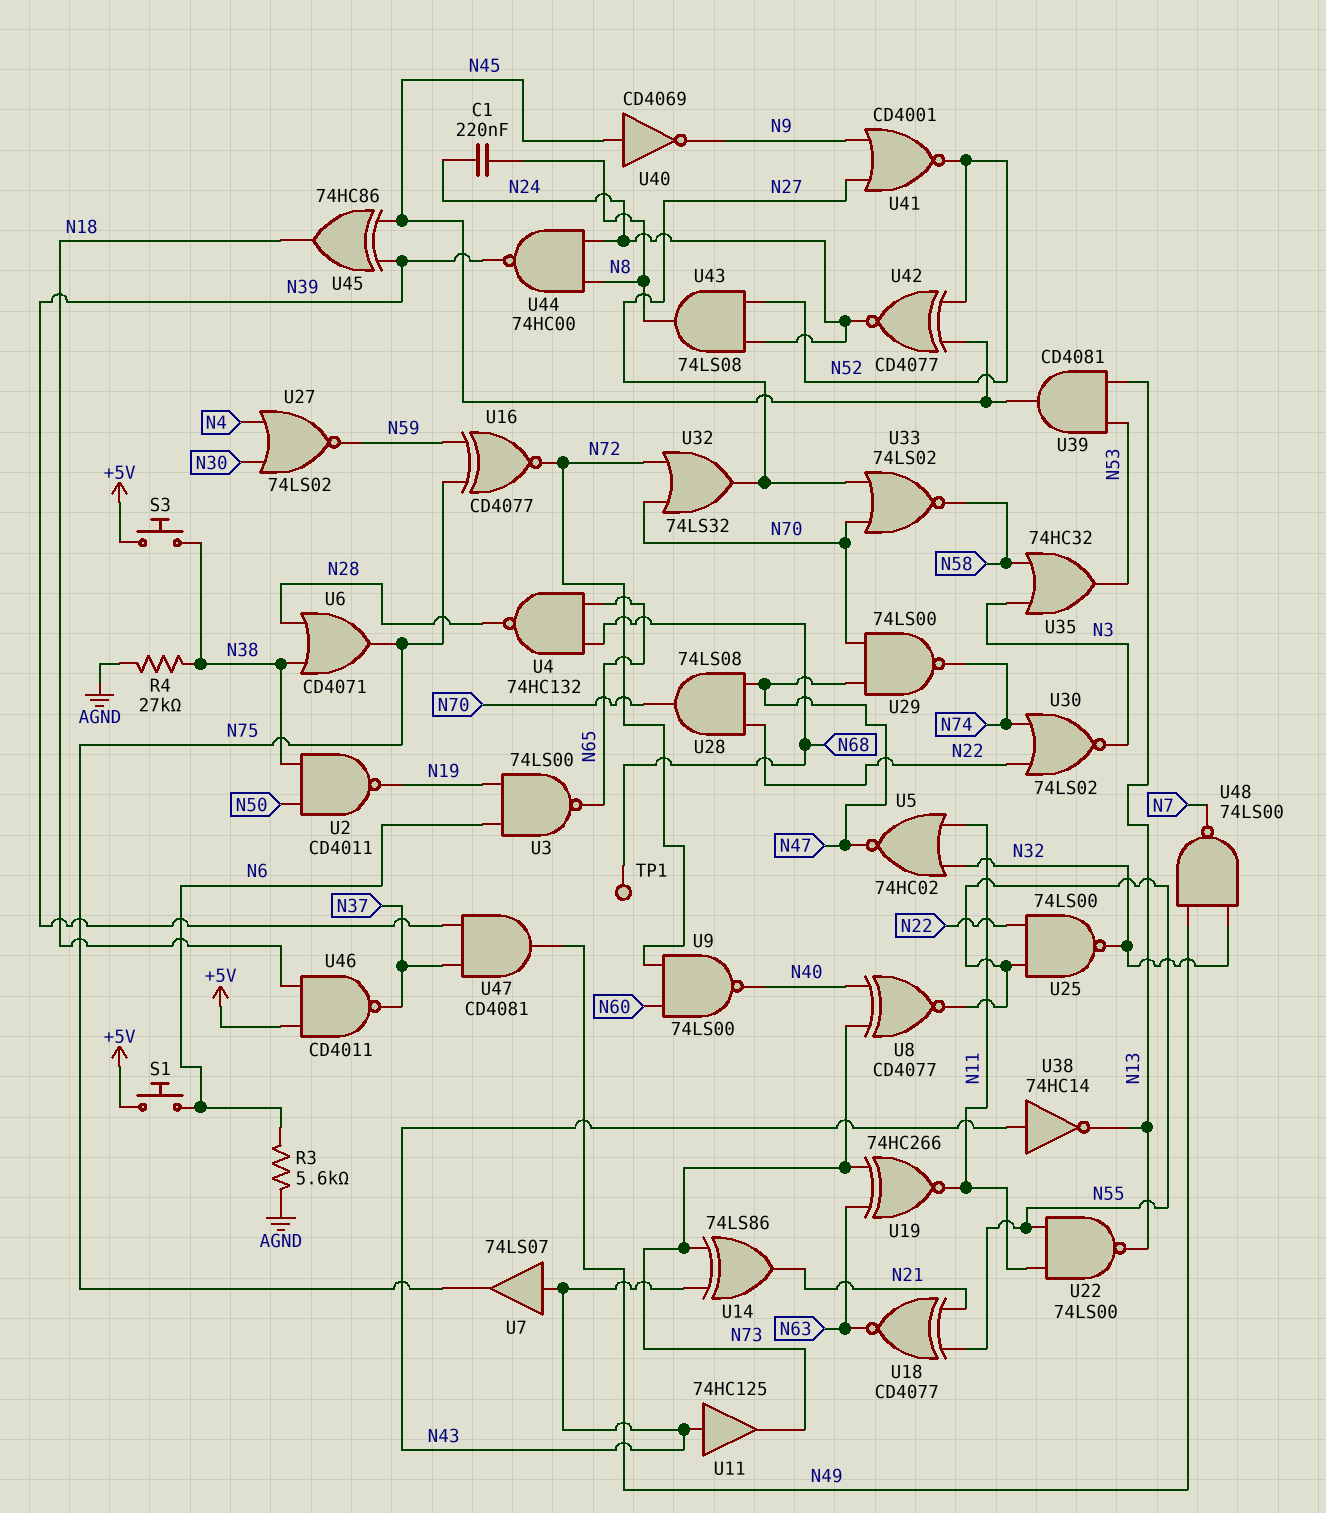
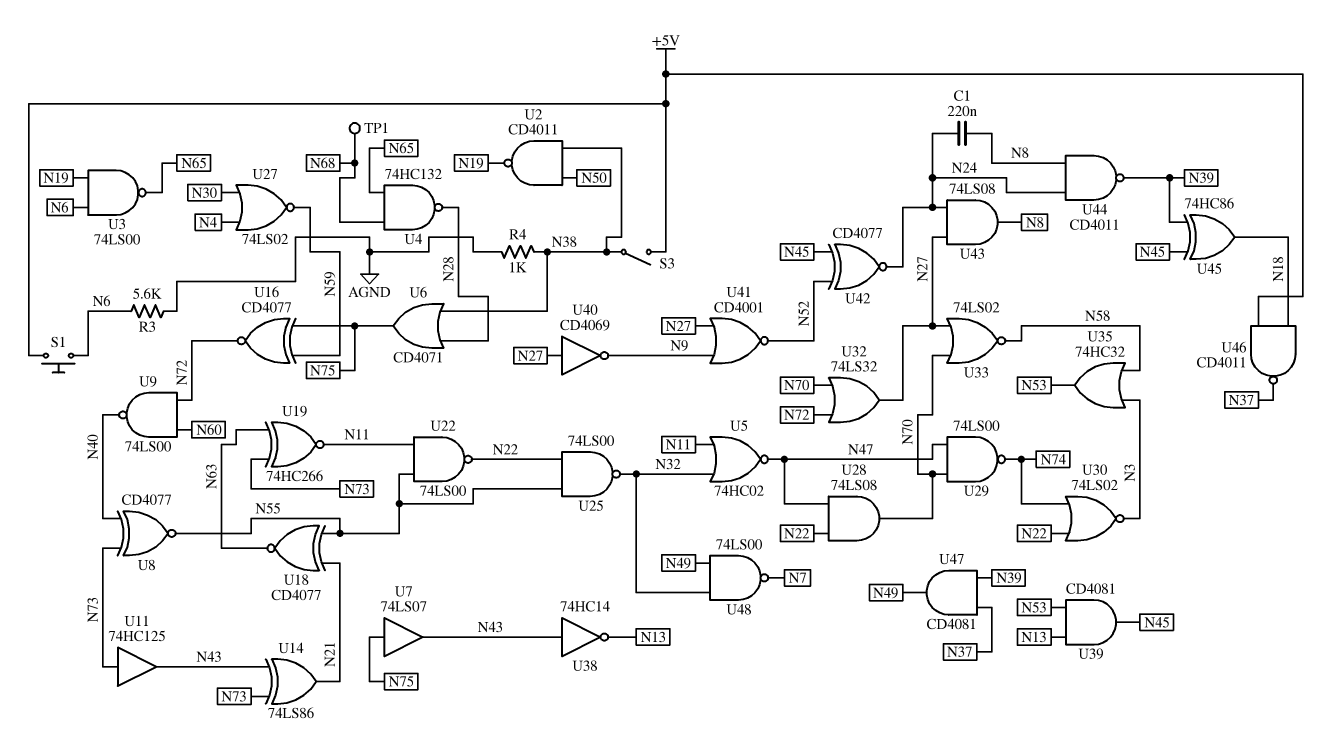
R4: 27k (AGND, N38) -> 1k (AGND, N38)
S3: button (+5V, N38) -> switch (+5V, N38)
U7: buffer 74LS07 (in N43, out N75) -> buffer 74LS07 (in N75, out N43)
U11: buffer 74HC125 (in N43, out N73) -> buffer 74HC125 (in N73, out N43)
U22: NAND 74LS00 (in N11, in N55, out N13) -> NAND 74LS00 (in N11, in N55, out N22)
U40: NOT CD4069 (in N45, out N9) -> NOT CD4069 (in N27, out N9)
U43: AND 74LS08 (in N24, in N52, out N8) -> AND 74LS08 (in N24, in N27, out N8)
U44: NAND 74HC00 (in N8, in N24, out N39) -> NAND CD4011 (in N8, in N24, out N39)

